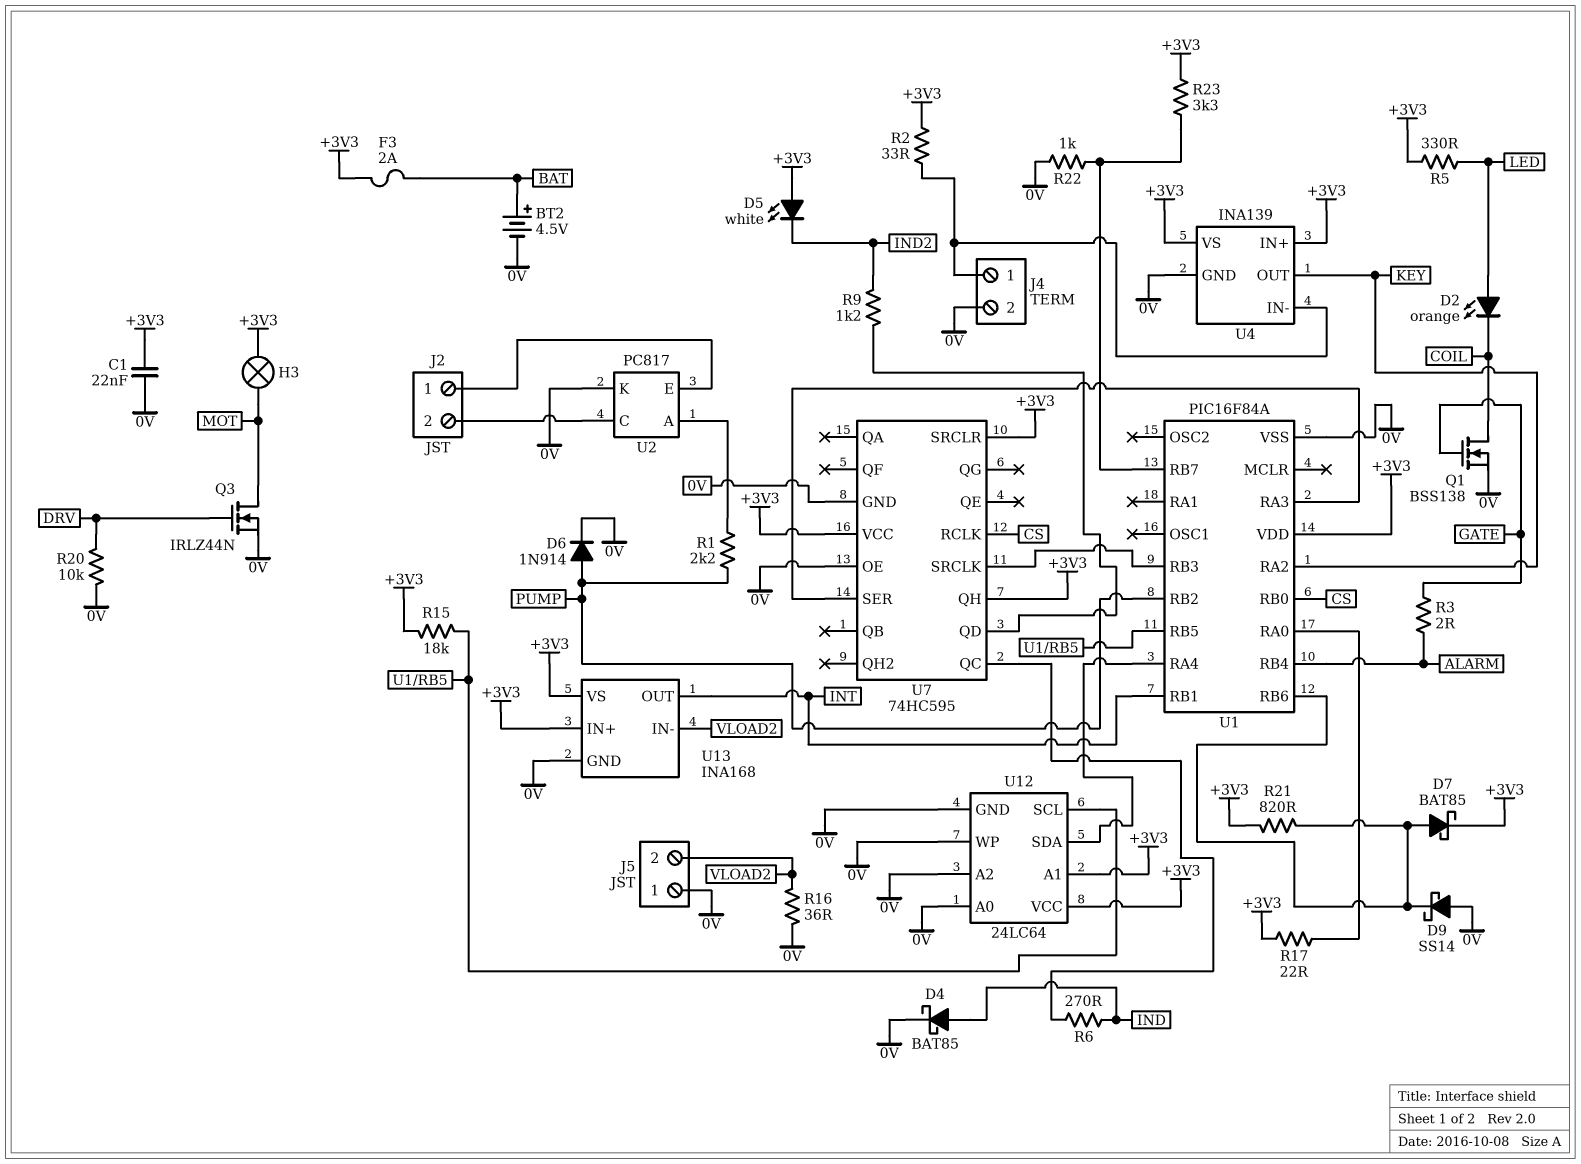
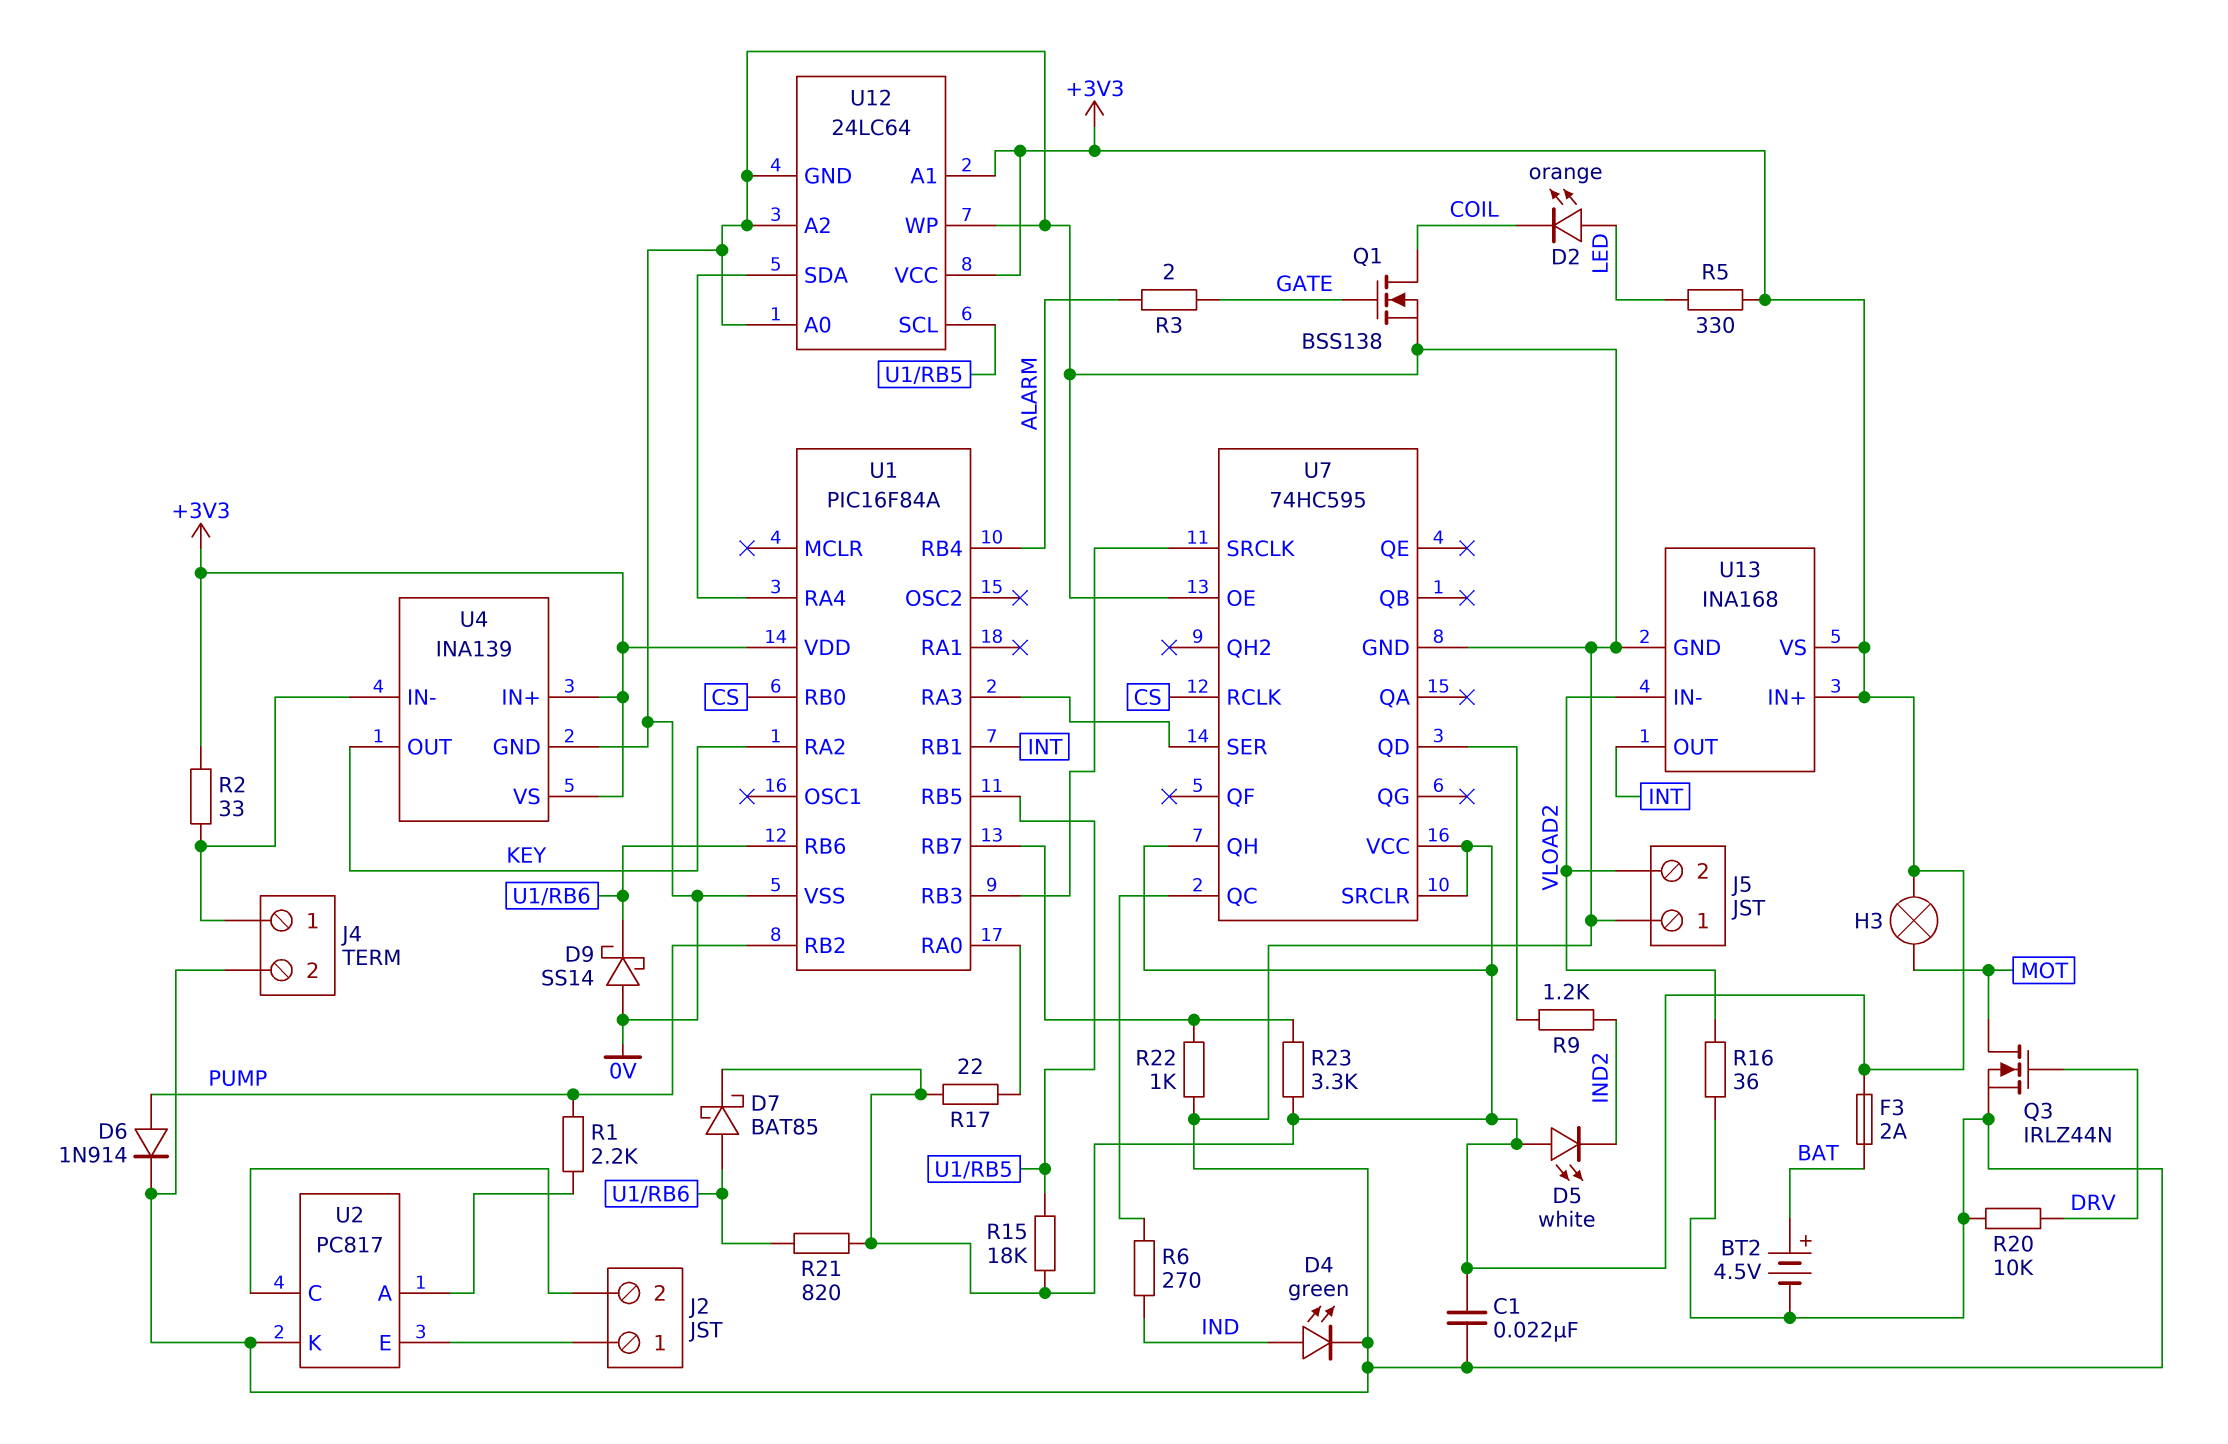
D4: schottky BAT85 (A IND, K 0V) -> LED green (A IND, K 0V)

